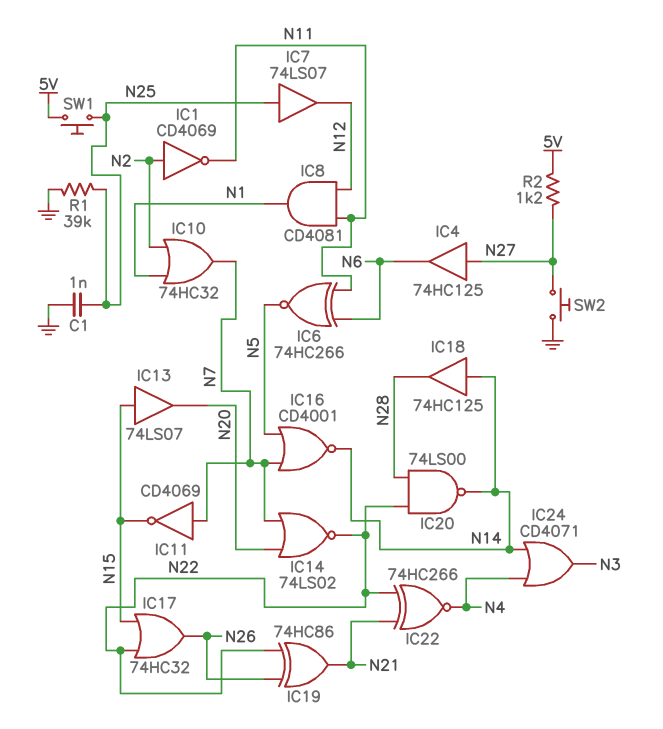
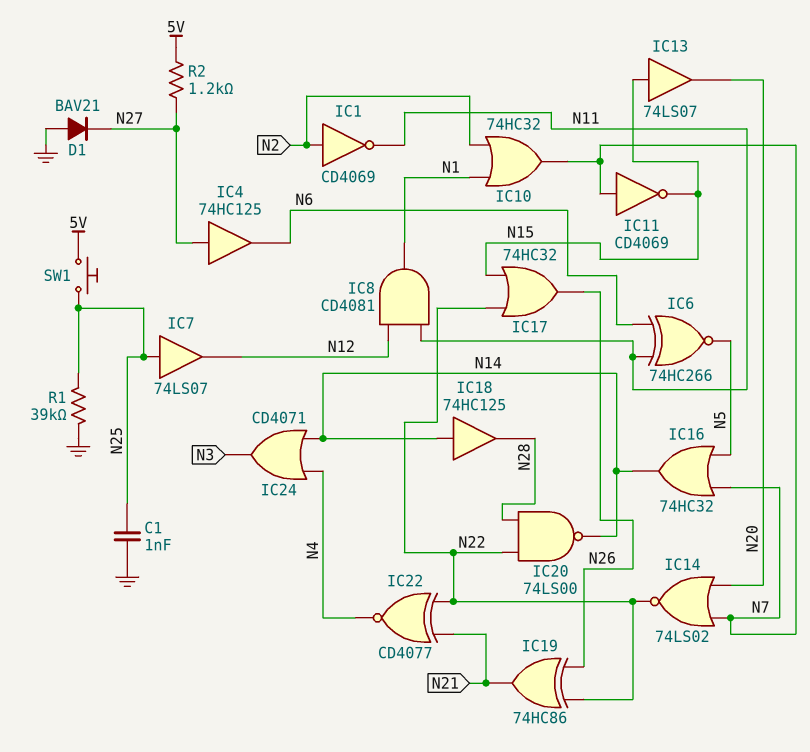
D1: none -> diode BAV21 (A GND, K N27)
IC16: NOR CD4001 (in N5, in N7, out N14) -> OR 74HC32 (in N5, in N7, out N14)
IC22: XNOR 74HC266 (in N21, in N22, out N4) -> XNOR CD4077 (in N21, in N22, out N4)
SW2: button (GND, N27) -> none

